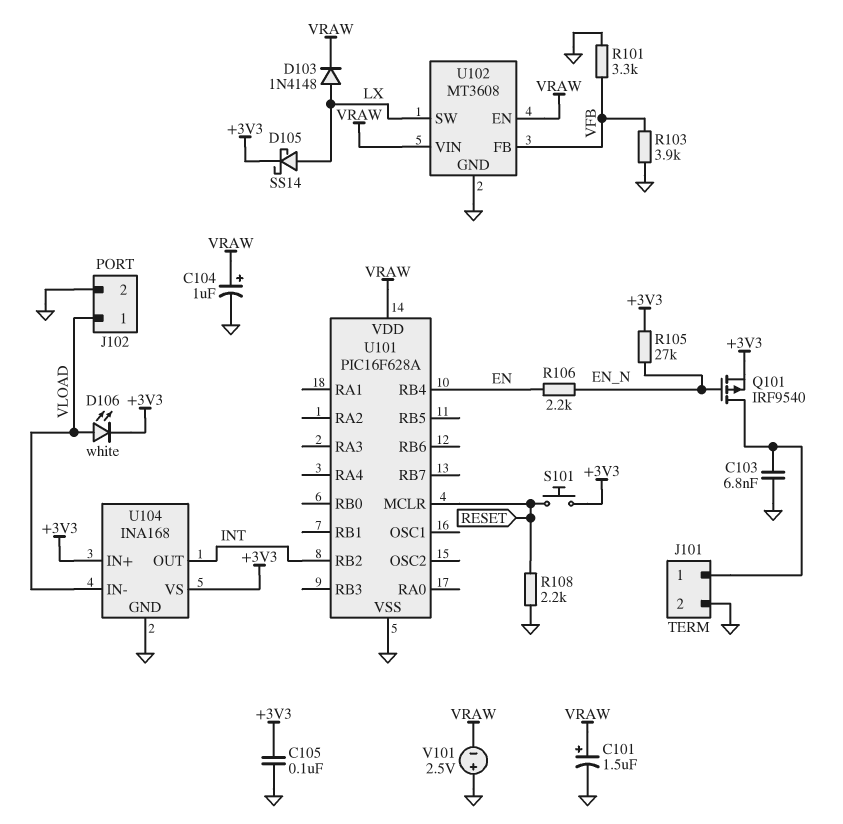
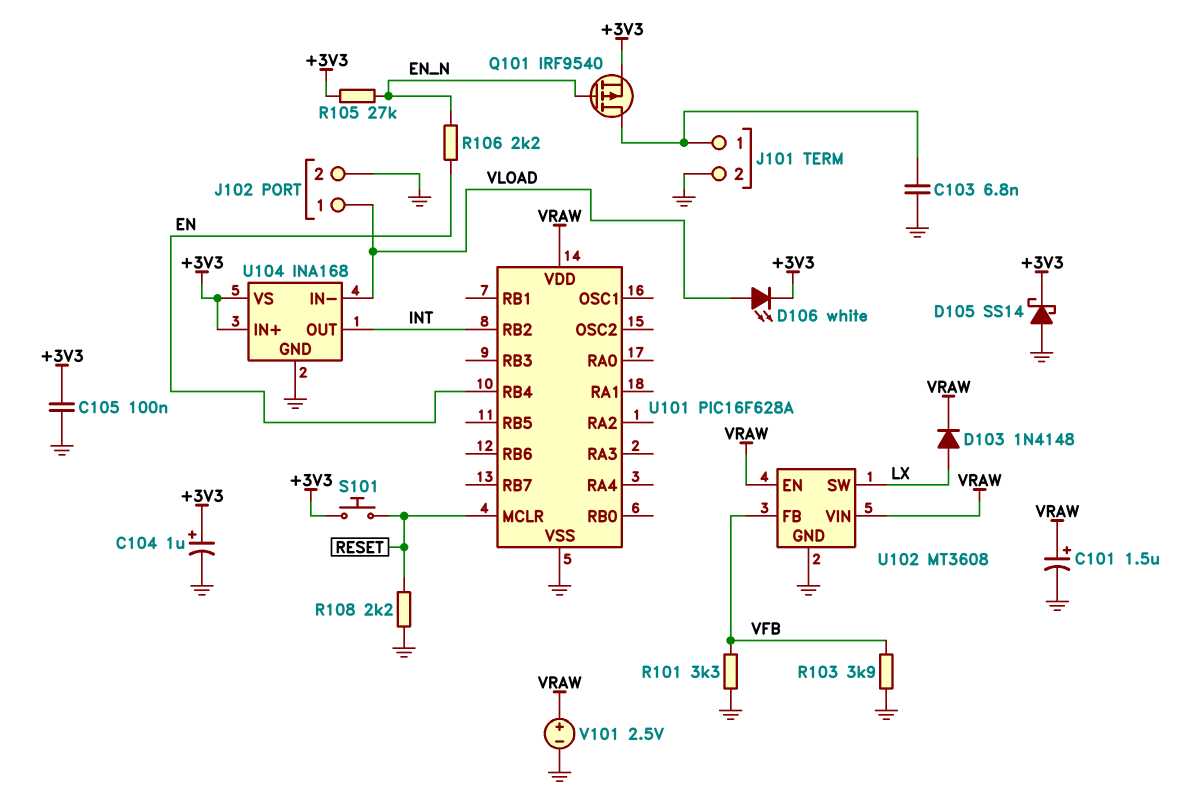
C104: 1uF (plus VRAW, minus GND) -> 1uF (plus +3V3, minus GND)
D105: schottky SS14 (A LX, K +3V3) -> schottky SS14 (A GND, K +3V3)
V101: 2.5V (plus GND, minus VRAW) -> 2.5V (plus VRAW, minus GND)

